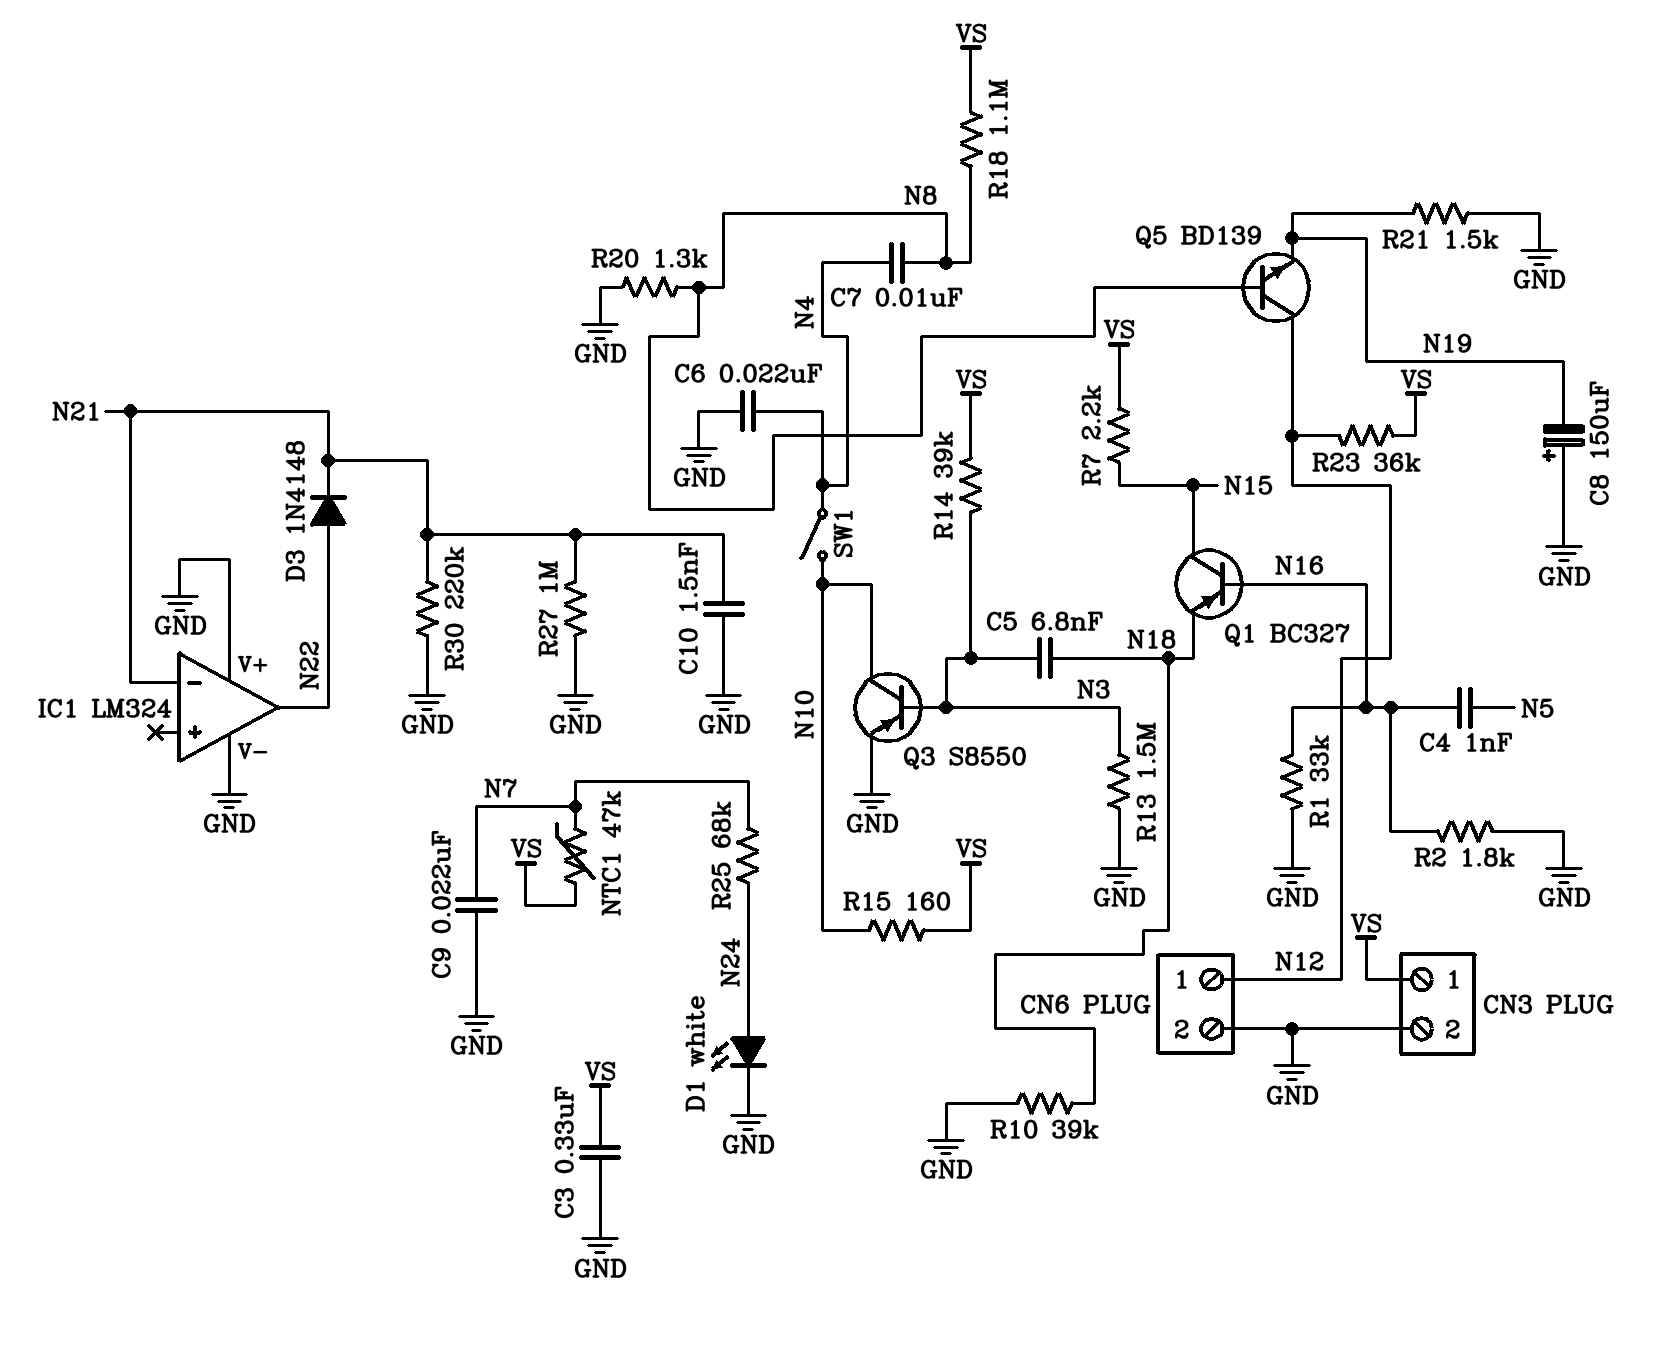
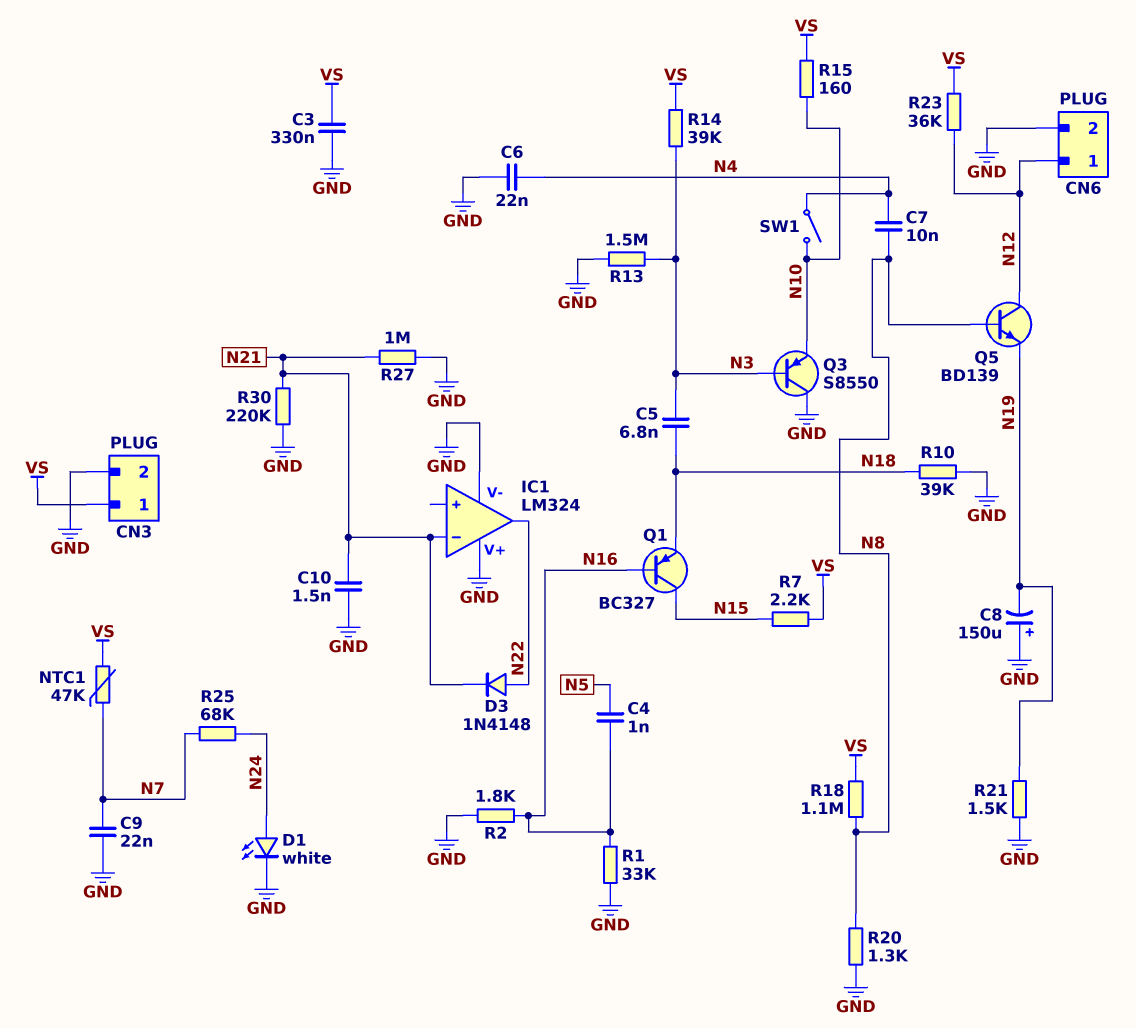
Q3: PNP S8550 (B N3, C N10, E GND) -> PNP S8550 (B N3, C GND, E N10)

